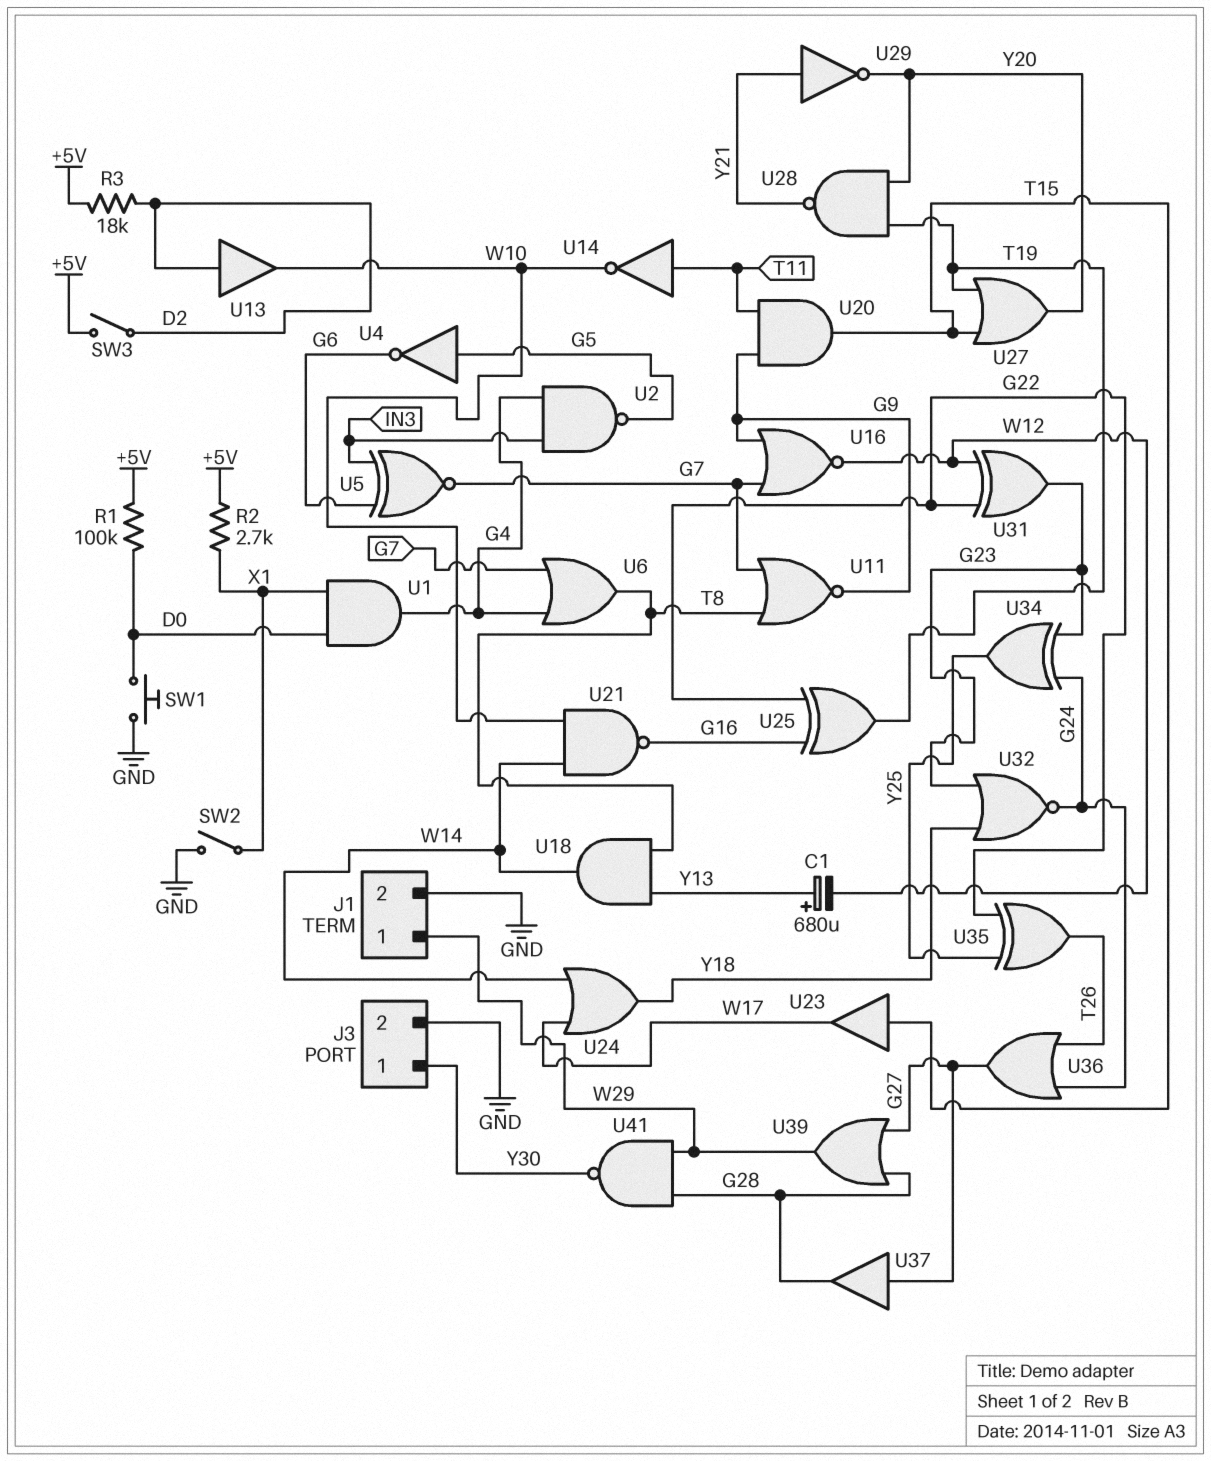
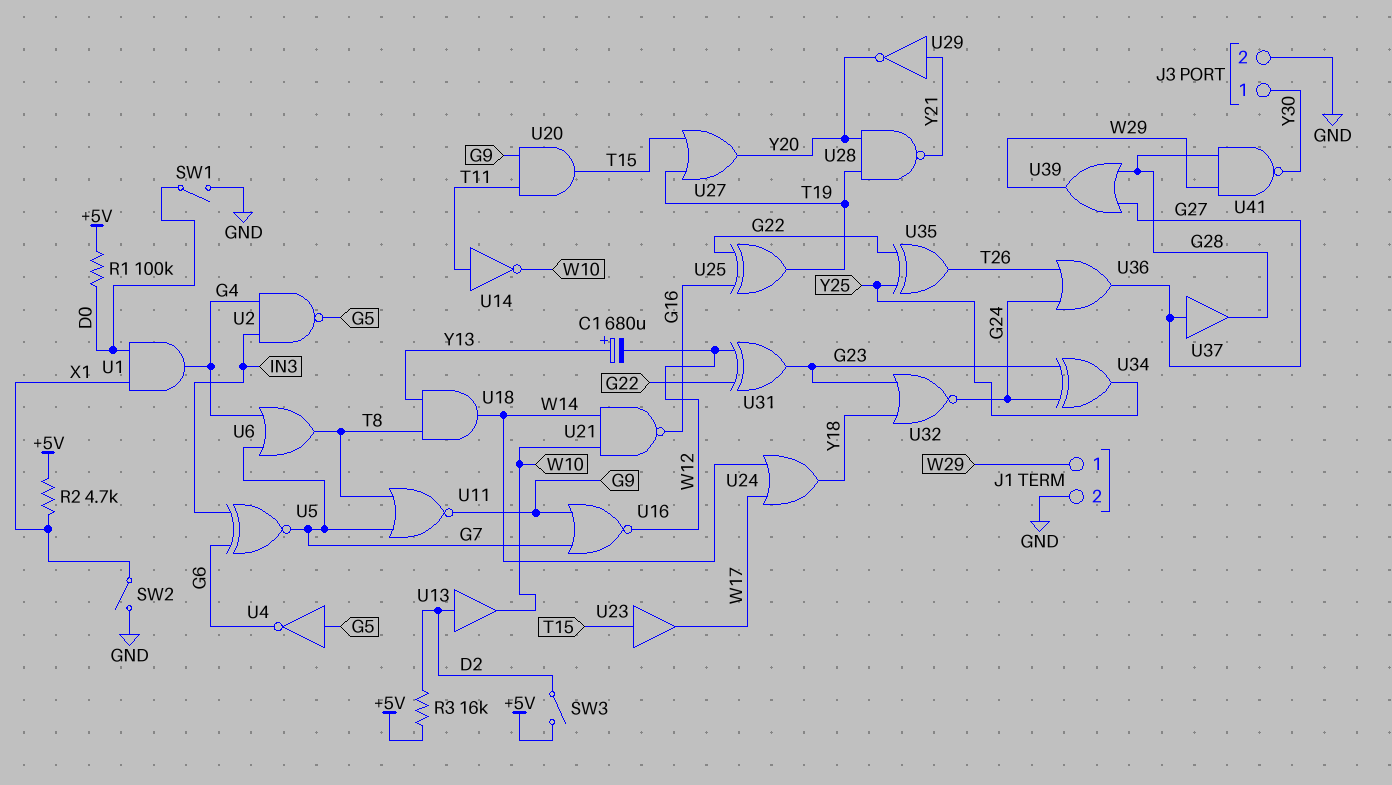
R2: 2.7k (+5V, X1) -> 4.7k (+5V, X1)
R3: 18k (+5V, D2) -> 16k (+5V, D2)
SW1: button (D0, GND) -> switch (D0, GND)

